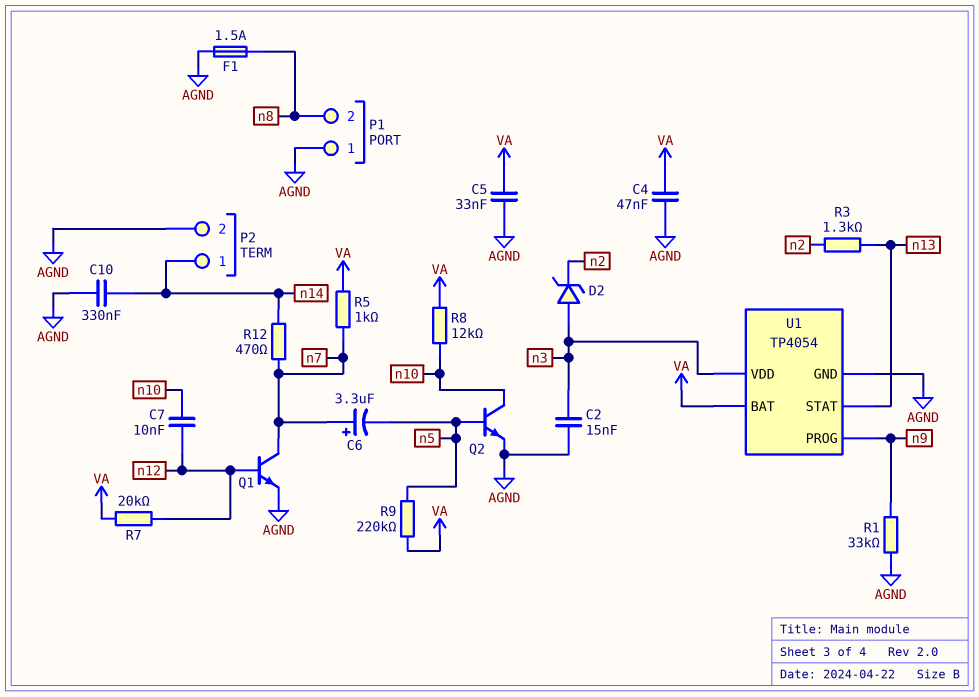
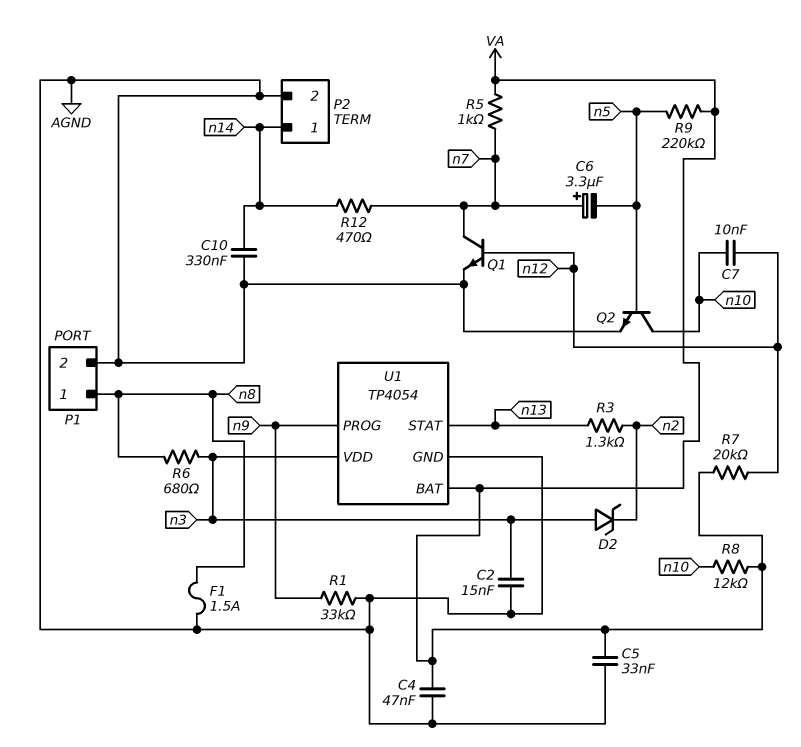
P1 pin 1: AGND -> n8
P1 pin 2: n8 -> AGND
R6: none -> 680 (n3, n8)

